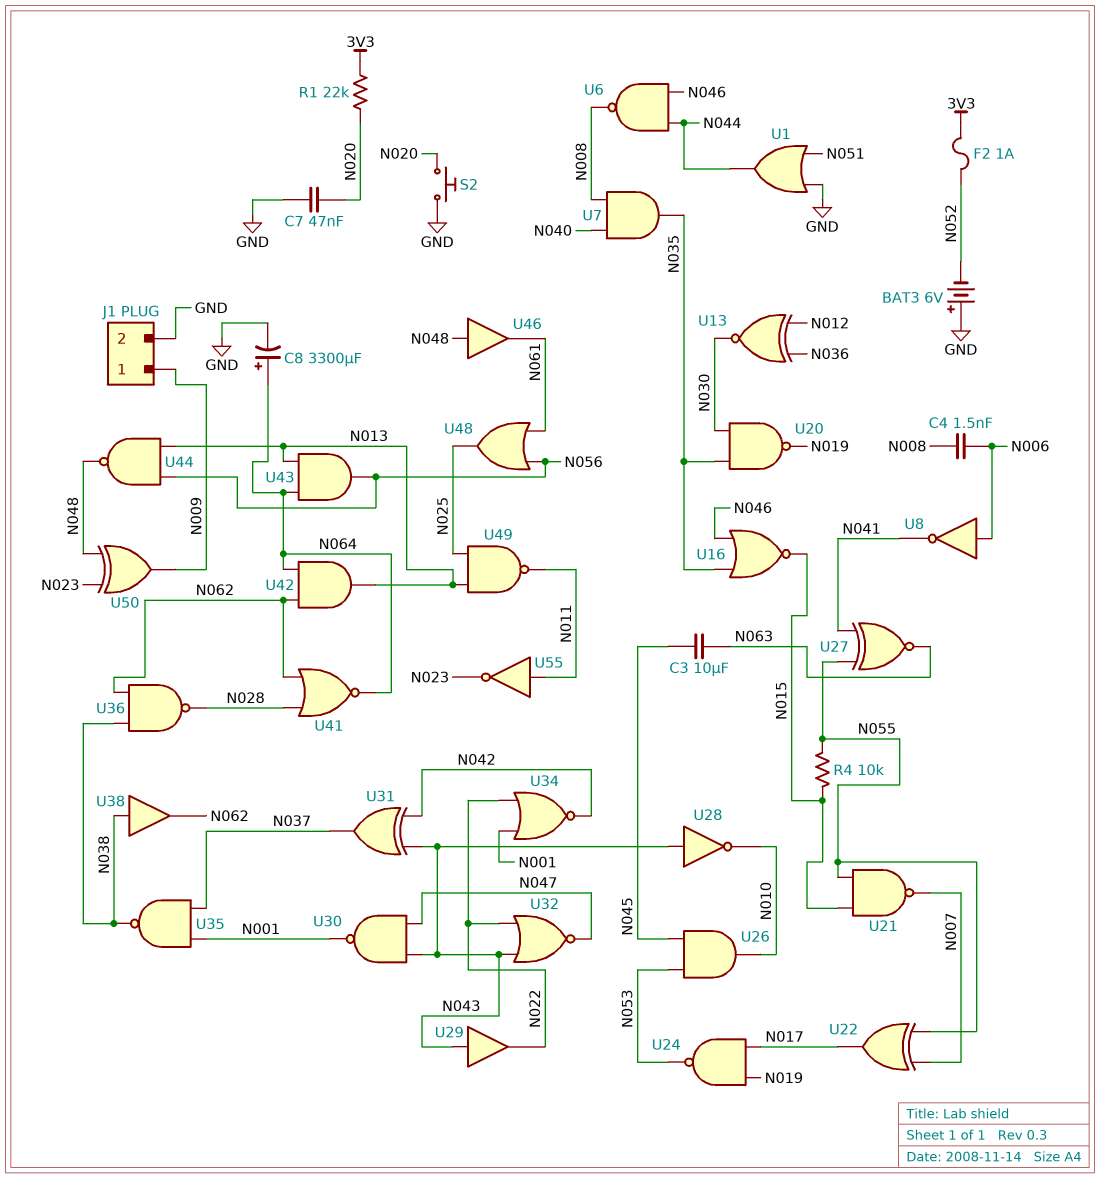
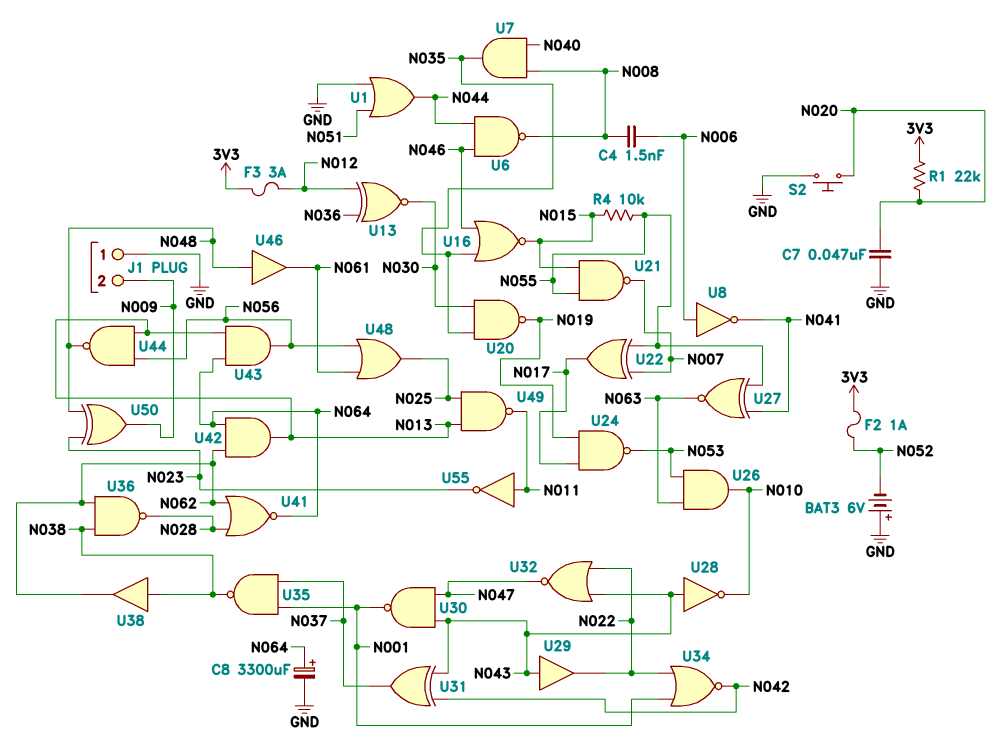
C3: 10uF (N045, N063) -> none
F3: none -> 3A (3V3, N012)
J1 pin 1: N009 -> GND
J1 pin 2: GND -> N009
U26: AND (in N045, in N053, out N010) -> AND (in N053, in N063, out N010)

